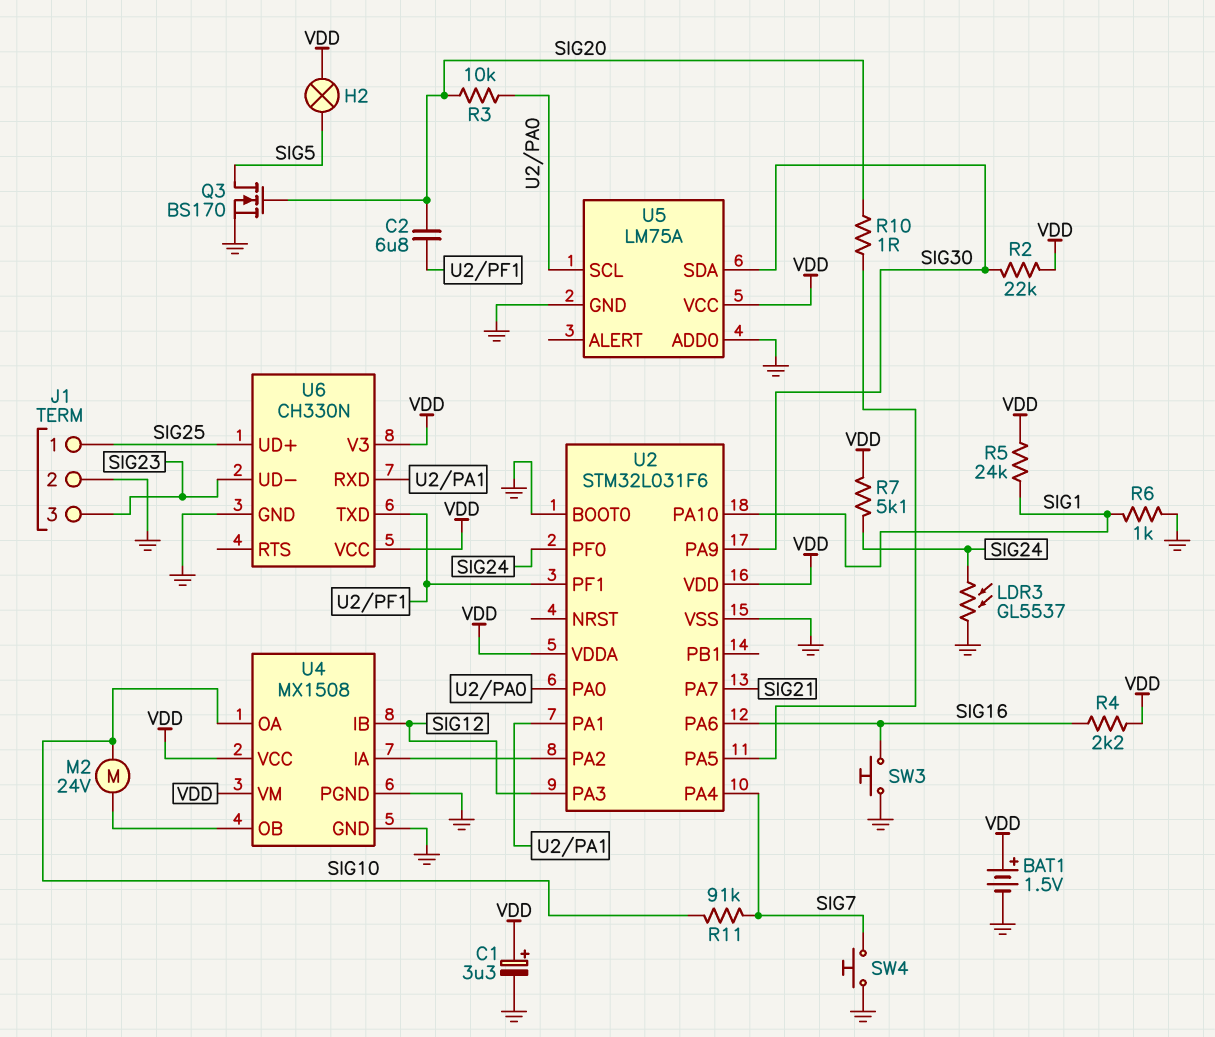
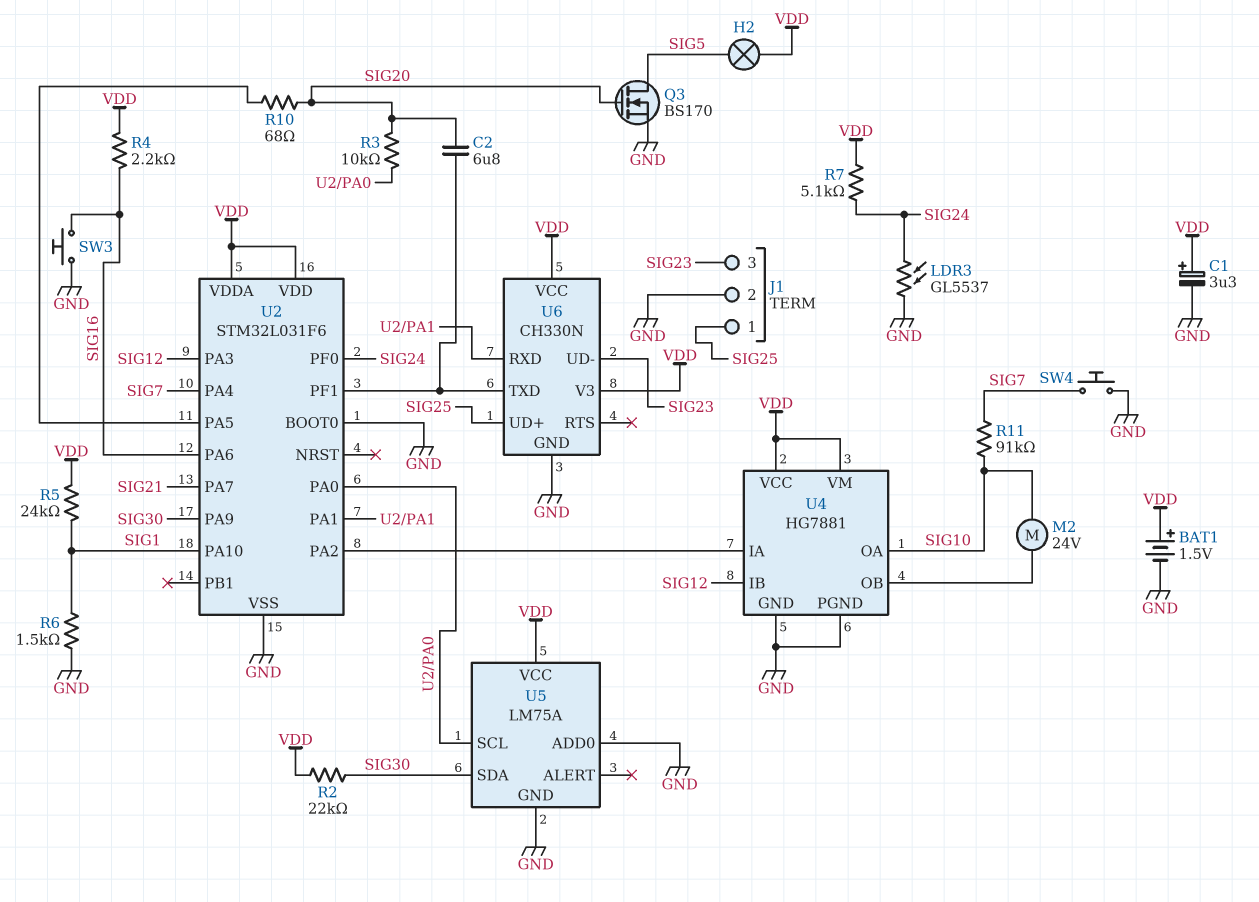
R6: 1k (GND, SIG1) -> 1.5k (GND, SIG1)
R10: 1 (SIG20, U2/PA5) -> 68 (SIG20, U2/PA5)
U4: MX1508 -> HG7881

